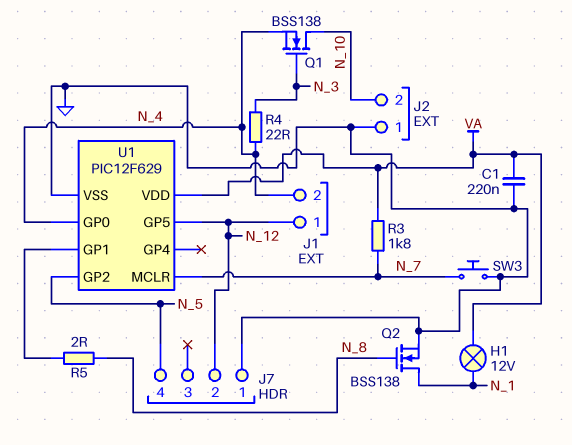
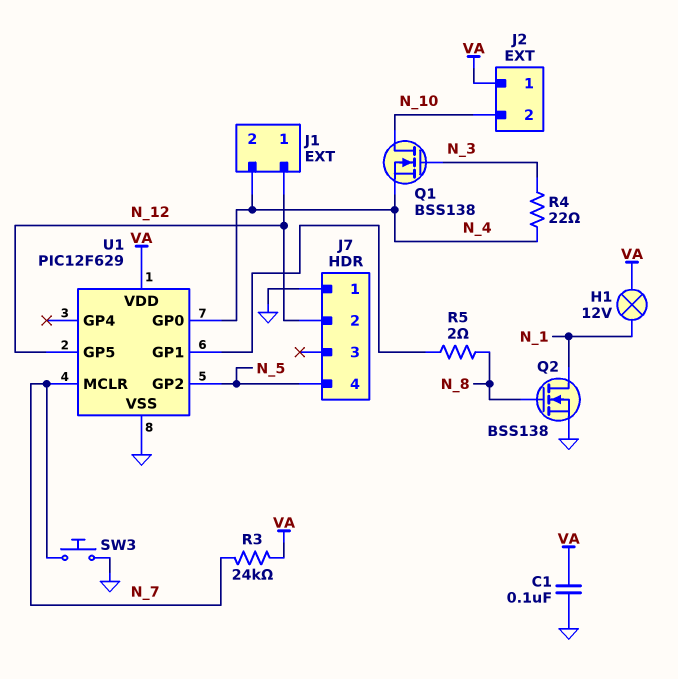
C1: 220nF (GND, VA) -> 100nF (GND, VA)
J2 pin 1: GND -> VA
R3: 1.8k (N_7, VA) -> 24k (N_7, VA)

